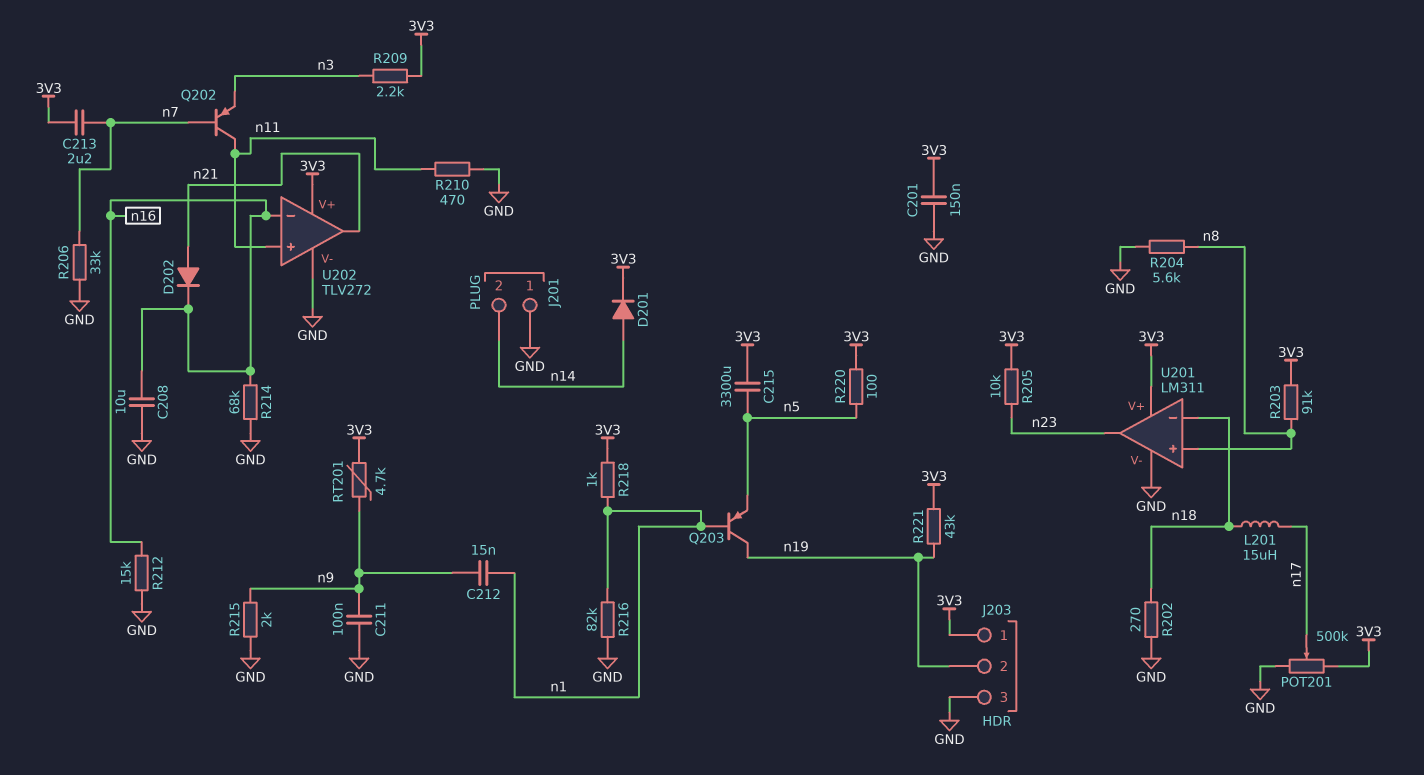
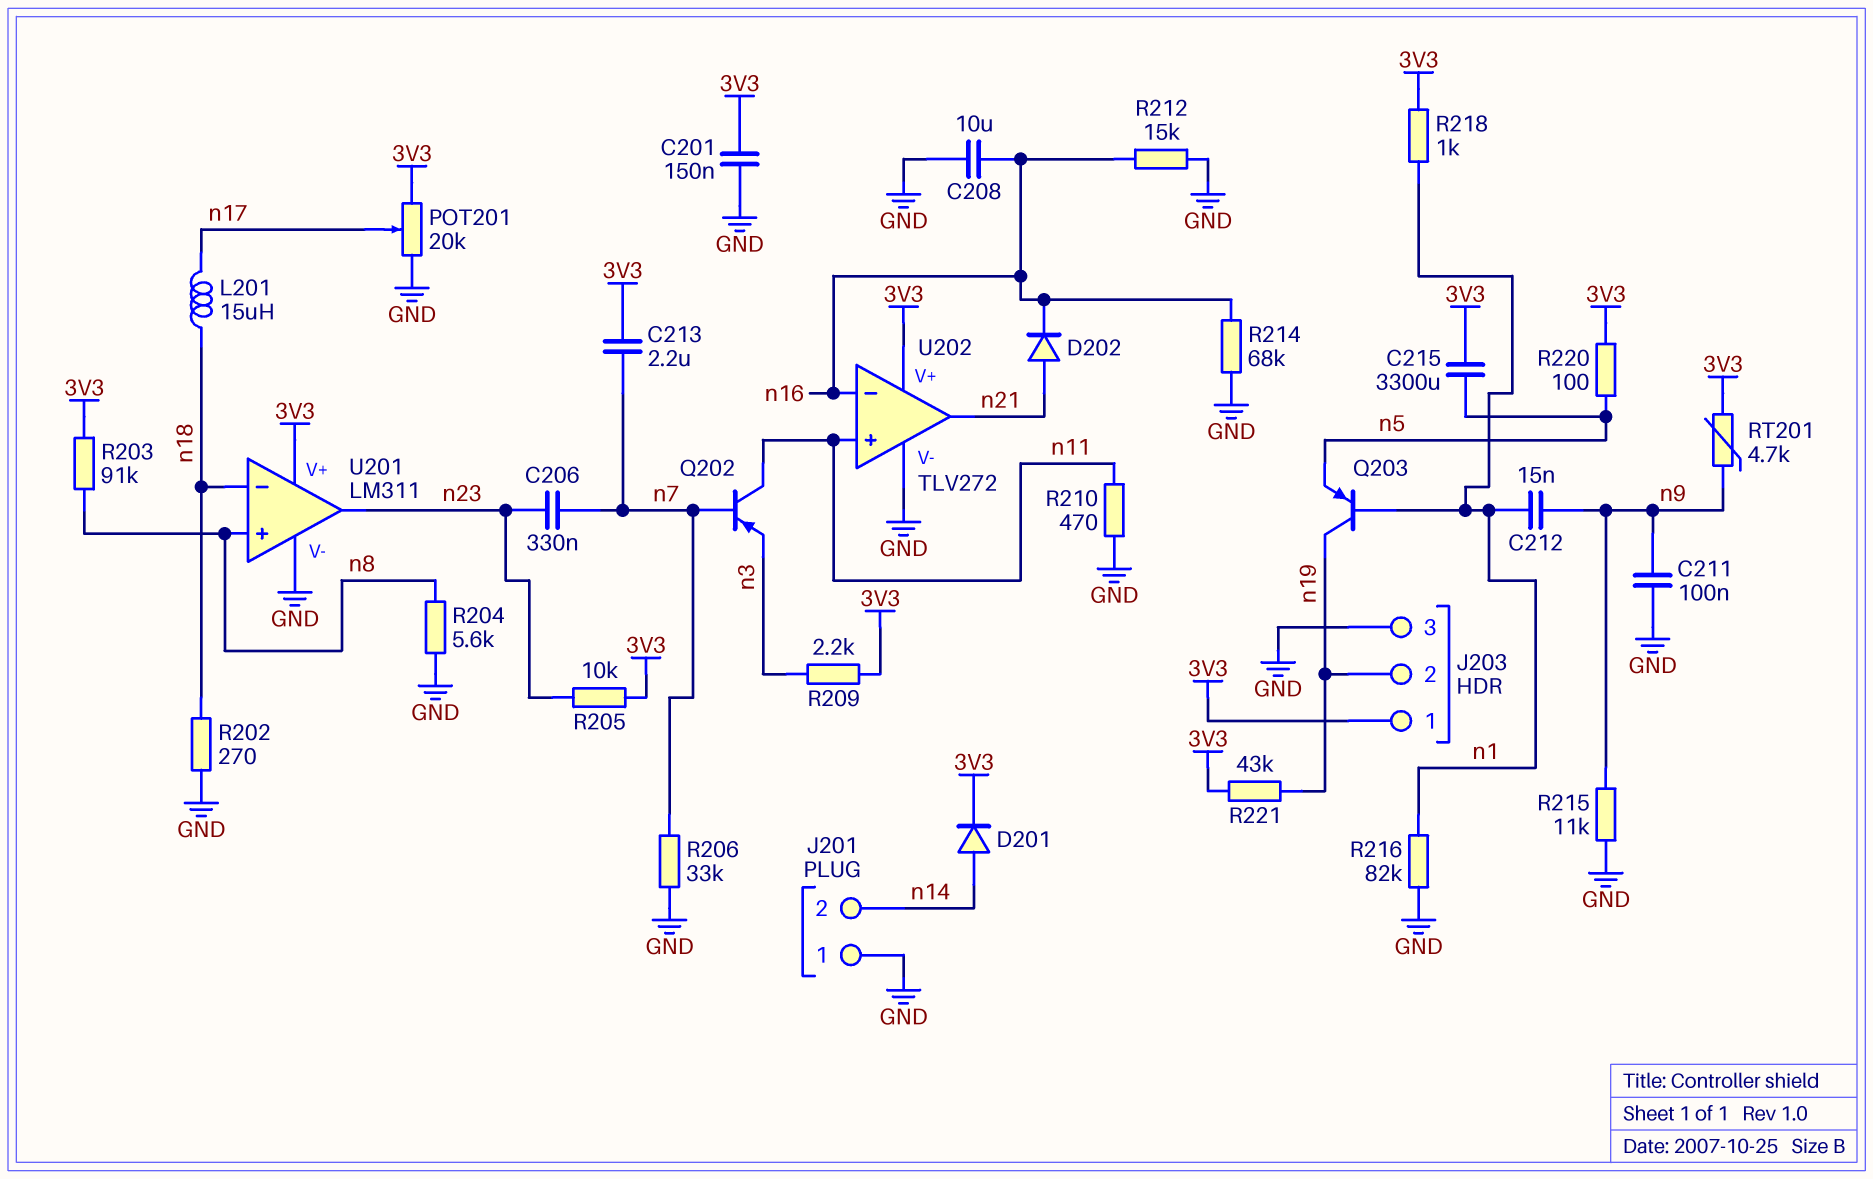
C206: none -> 330nF (n7, n23)
POT201: 500k (3V3, GND, wiper n17) -> 20k (3V3, GND, wiper n17)
R215: 2k (GND, n9) -> 11k (GND, n9)

